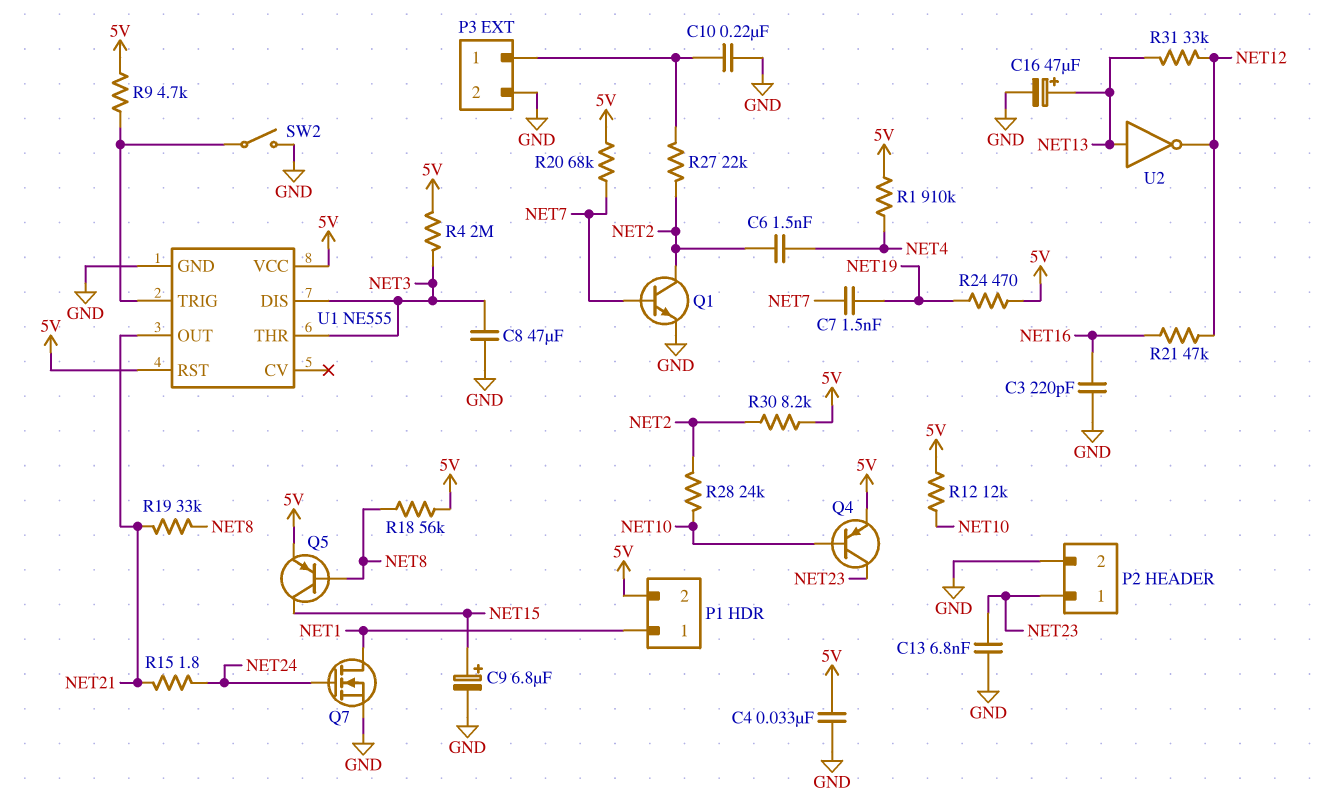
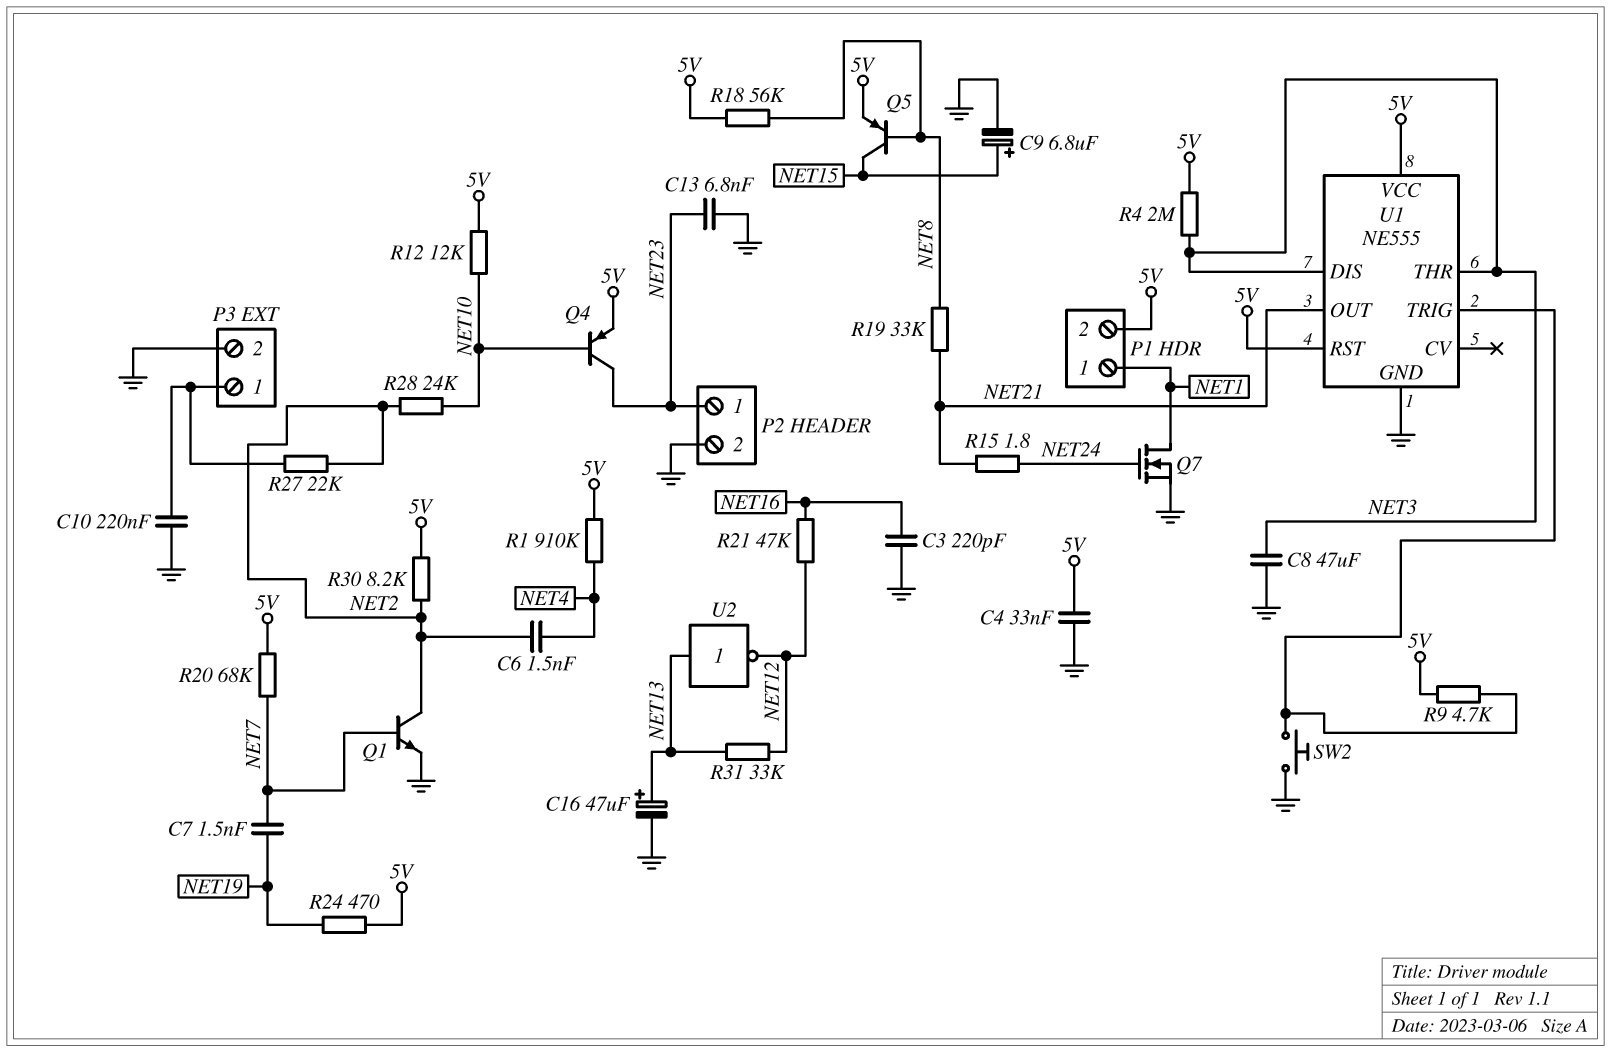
SW2: switch (GND, U1/TRIG) -> button (GND, U1/TRIG)

